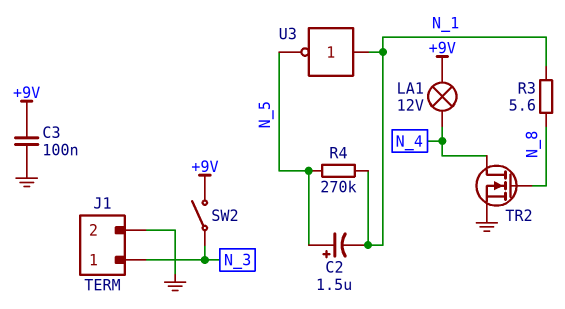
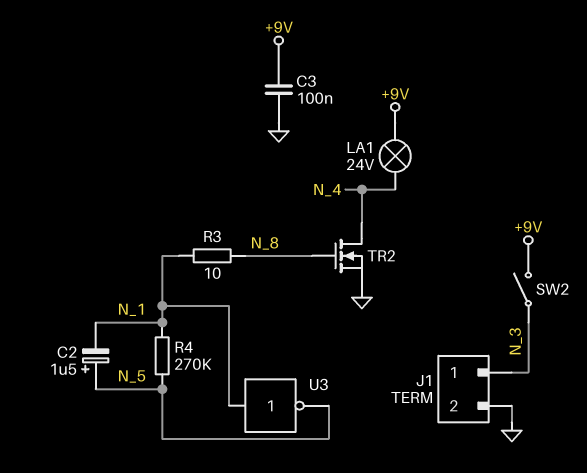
LA1: lamp 12V (+9V, N_4) -> lamp 24V (+9V, N_4)
R3: 5.6 (N_1, N_8) -> 10 (N_1, N_8)

